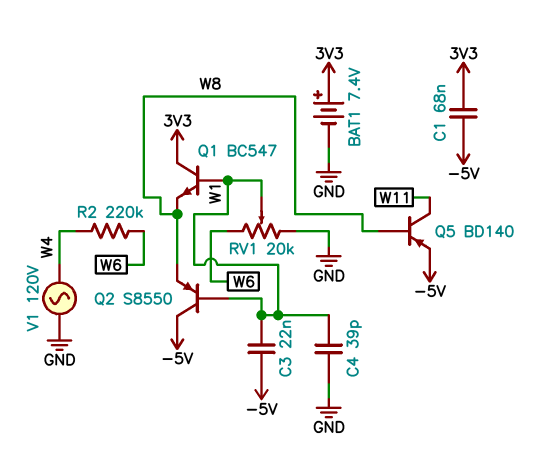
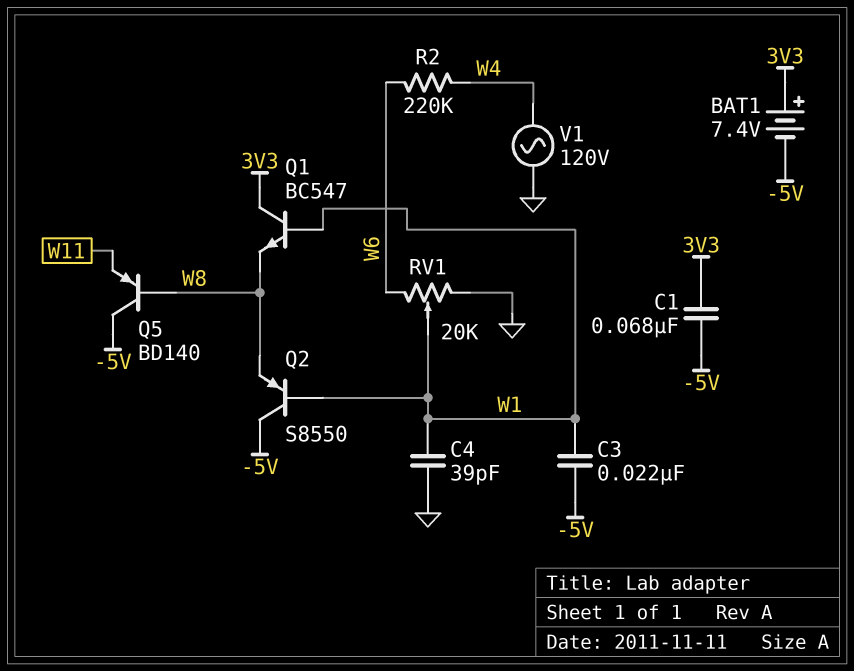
BAT1: 7.4V (plus 3V3, minus GND) -> 7.4V (plus 3V3, minus -5V)
Q5: PNP BD140 (B W8, C W11, E -5V) -> PNP BD140 (B W8, C -5V, E W11)

